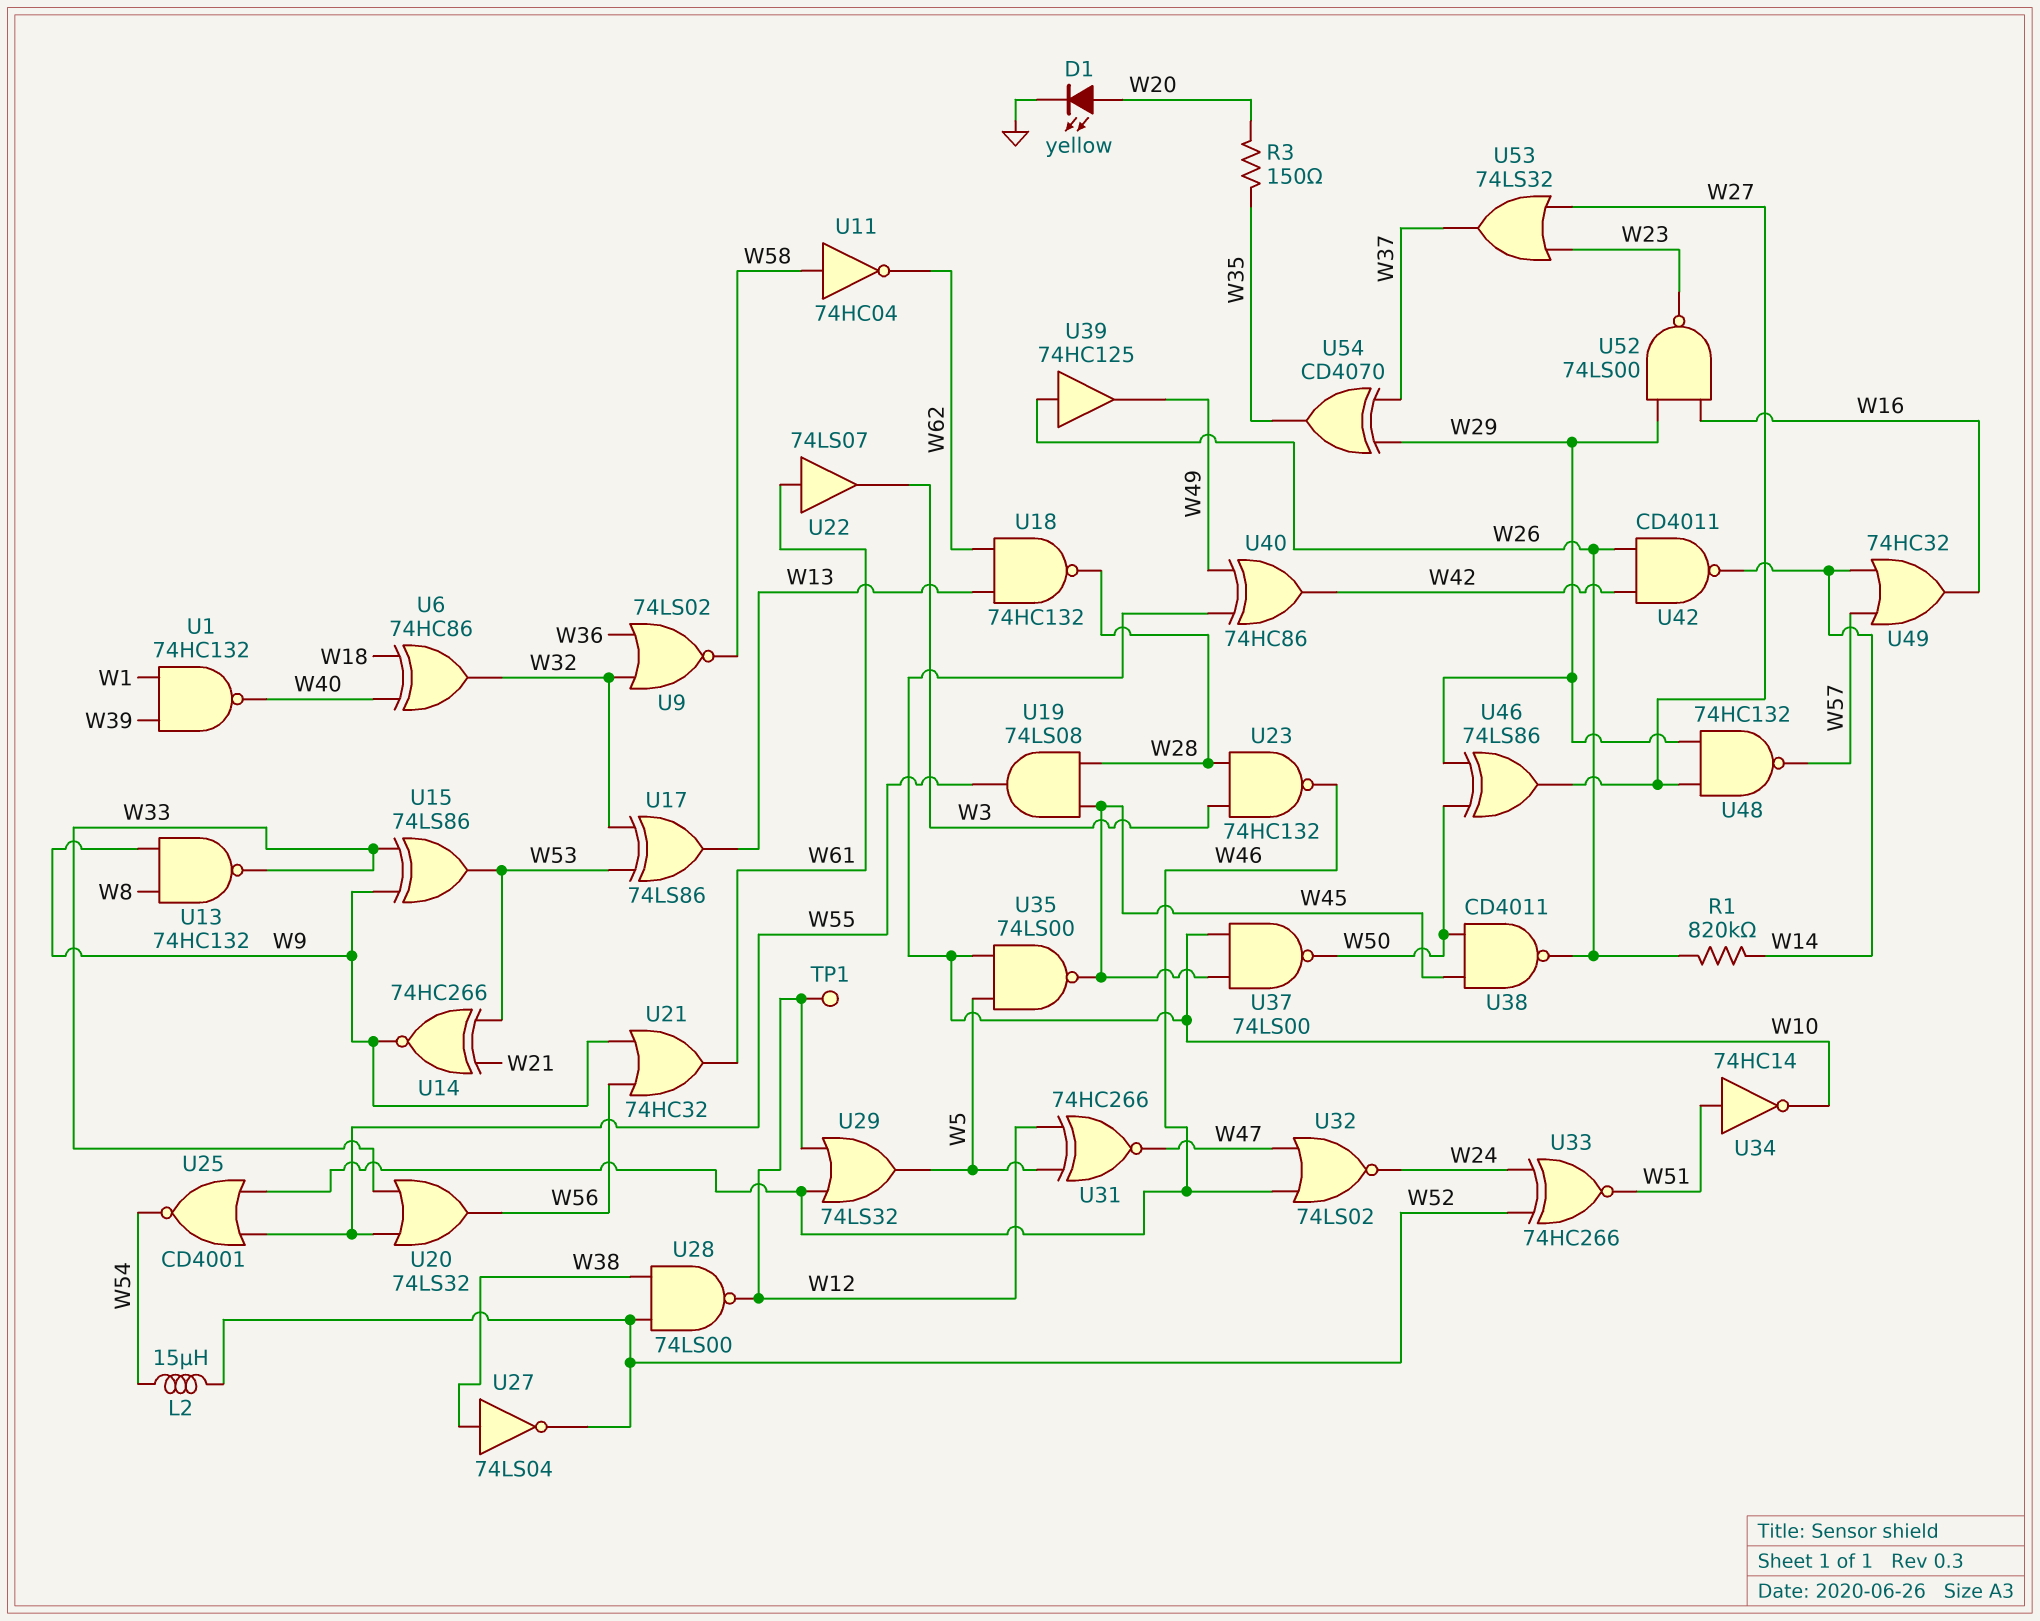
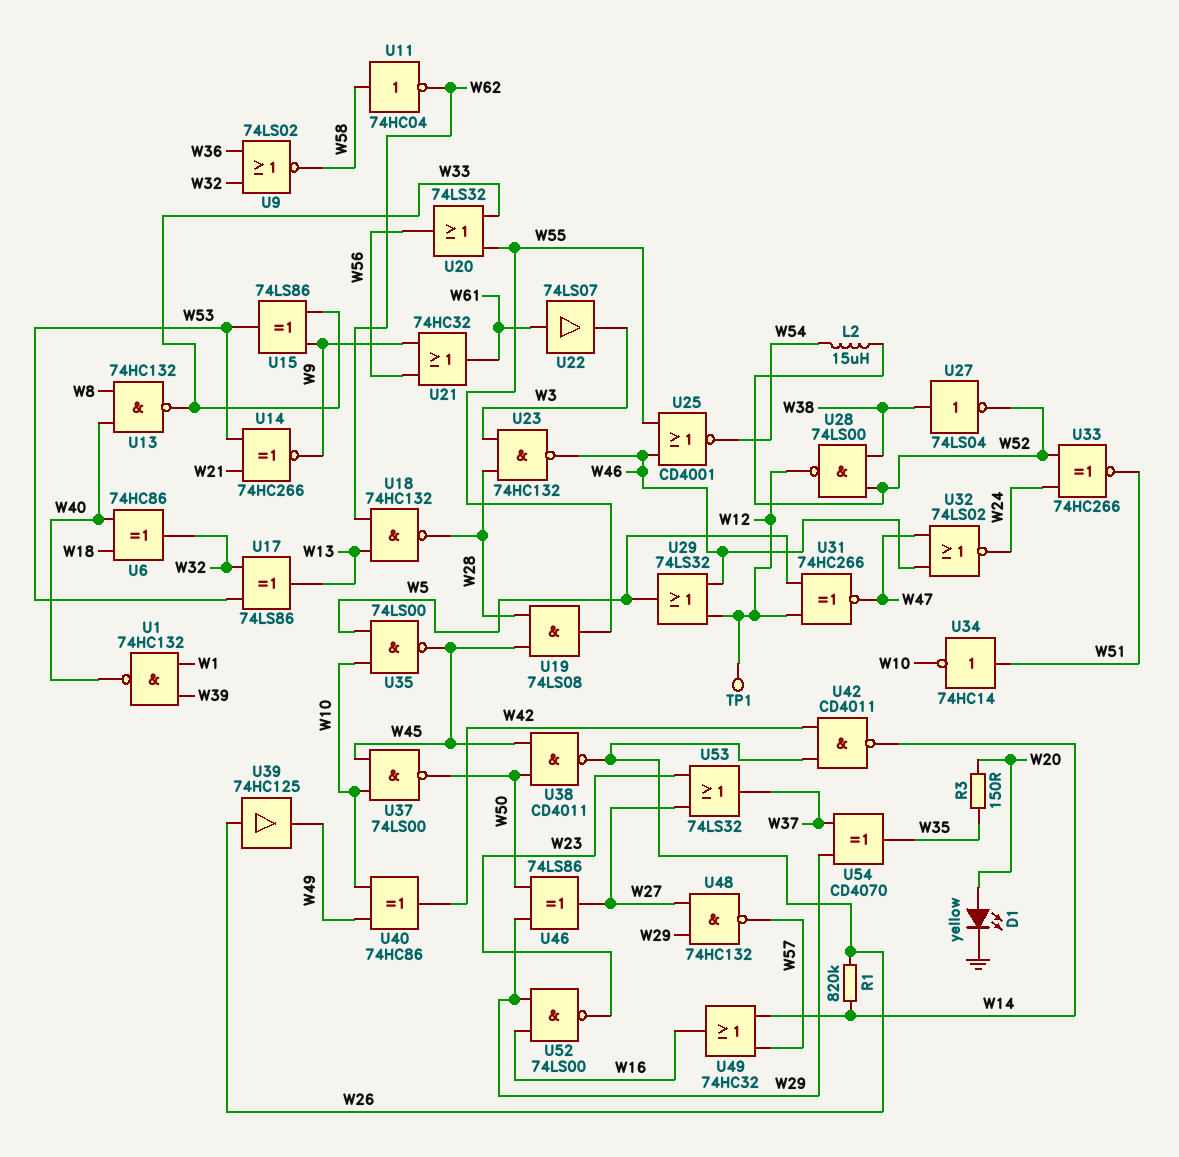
U13: NAND 74HC132 (in W8, in W9, out W33) -> NAND 74HC132 (in W8, in W40, out W33)

